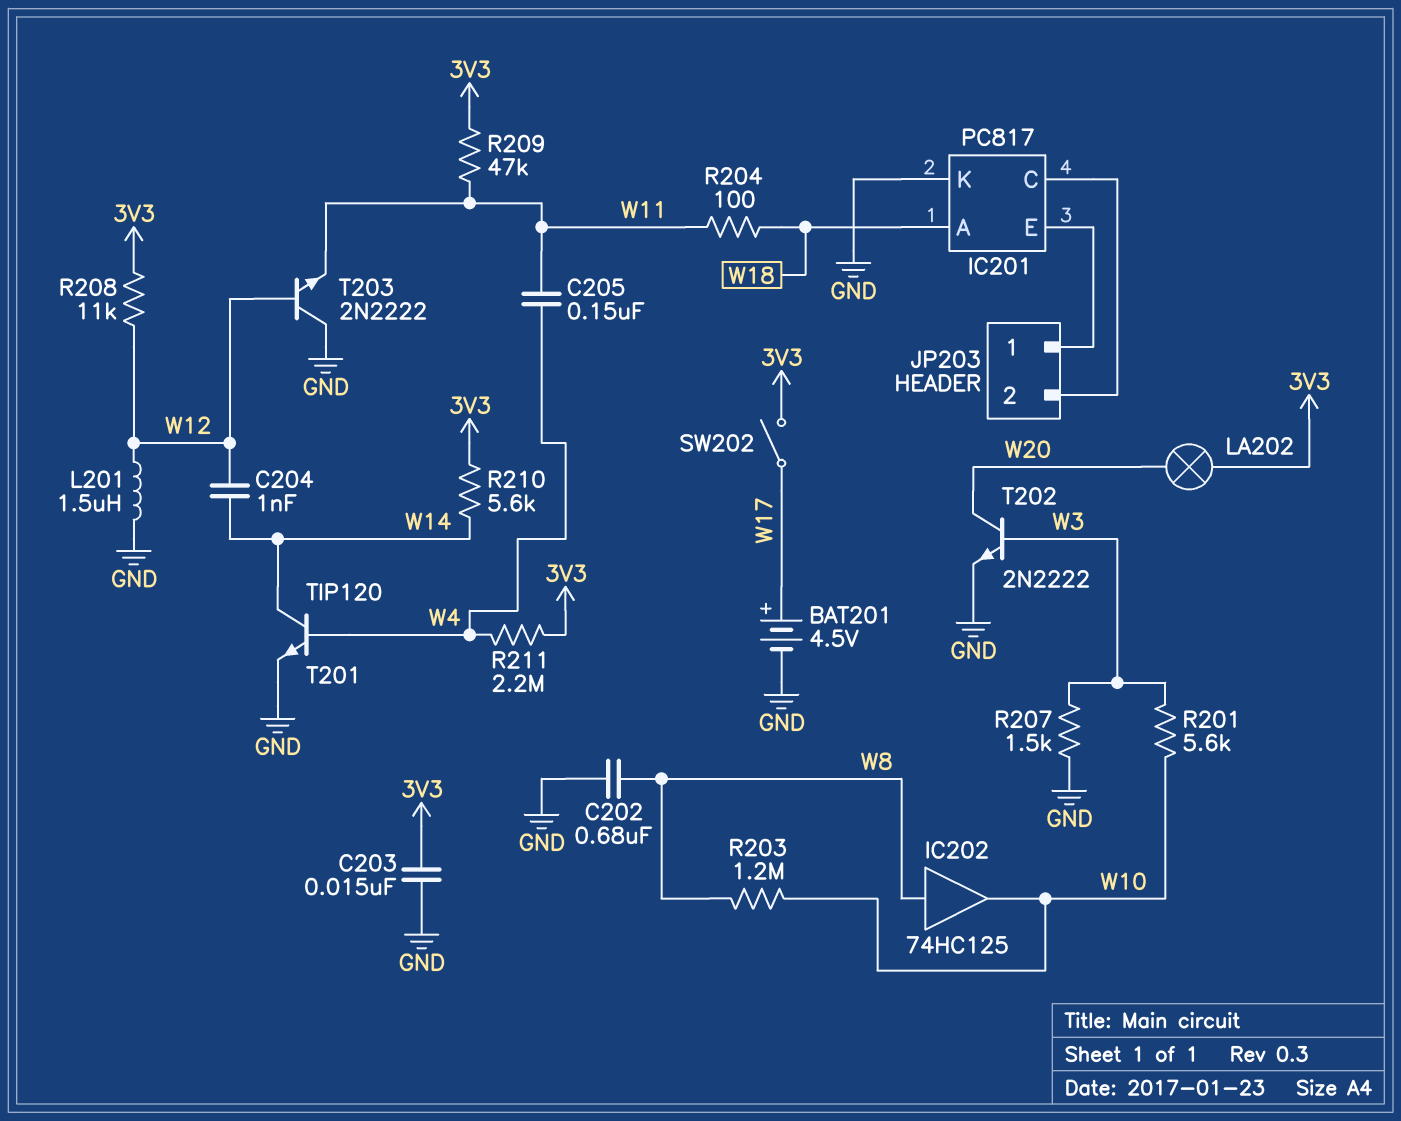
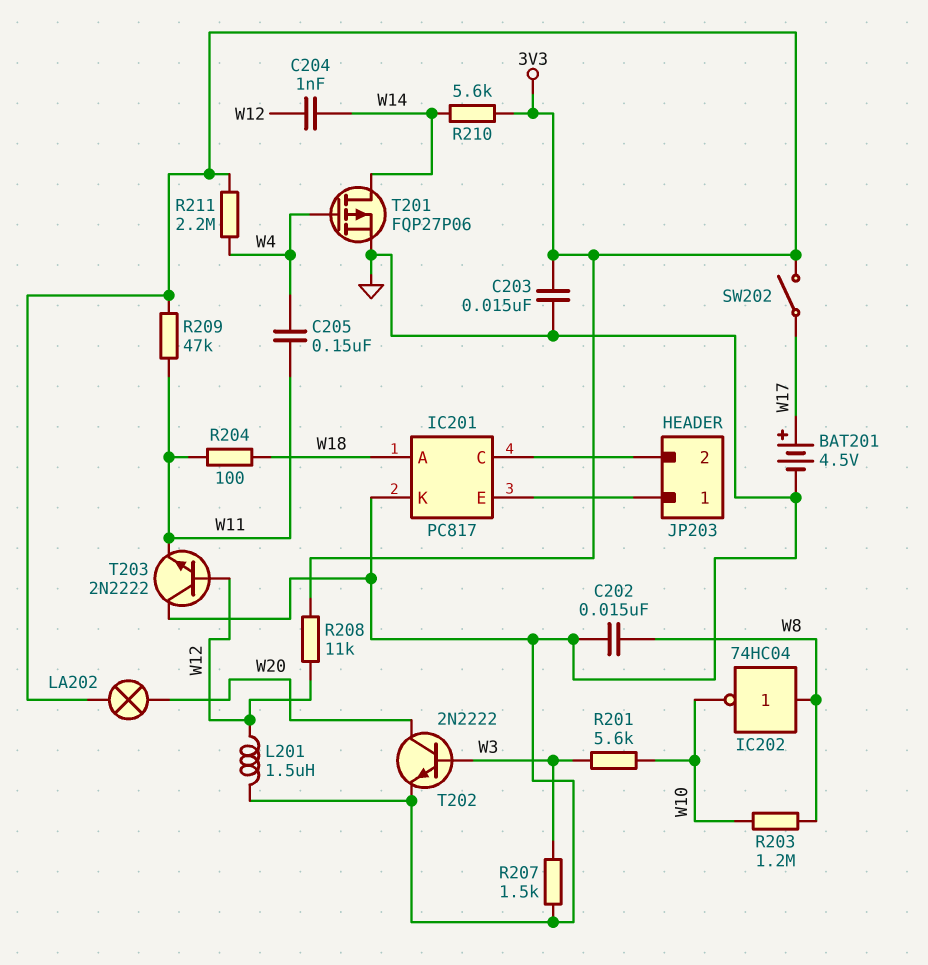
C202: 680nF (GND, W8) -> 15nF (GND, W8)
IC202: buffer 74HC125 (in W8, out W10) -> NOT 74HC04 (in W8, out W10)
T201: NPN TIP120 (B W4, C W14, E GND) -> PMOS FQP27P06 (G W4, D W14, S GND)

